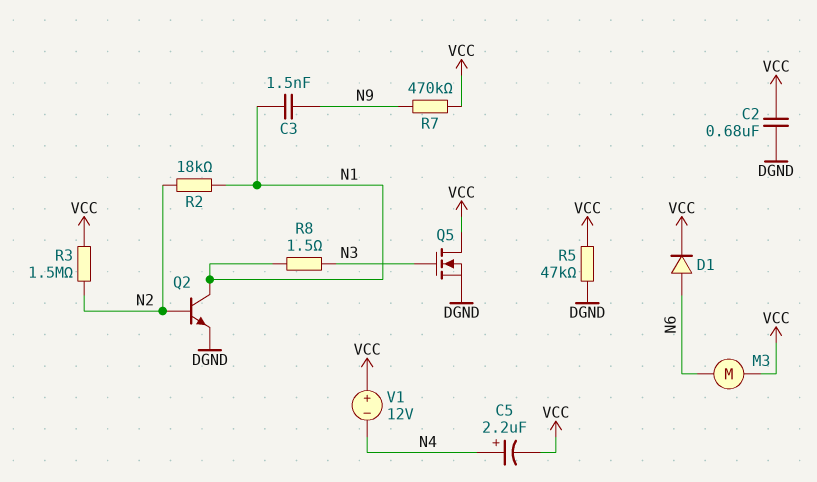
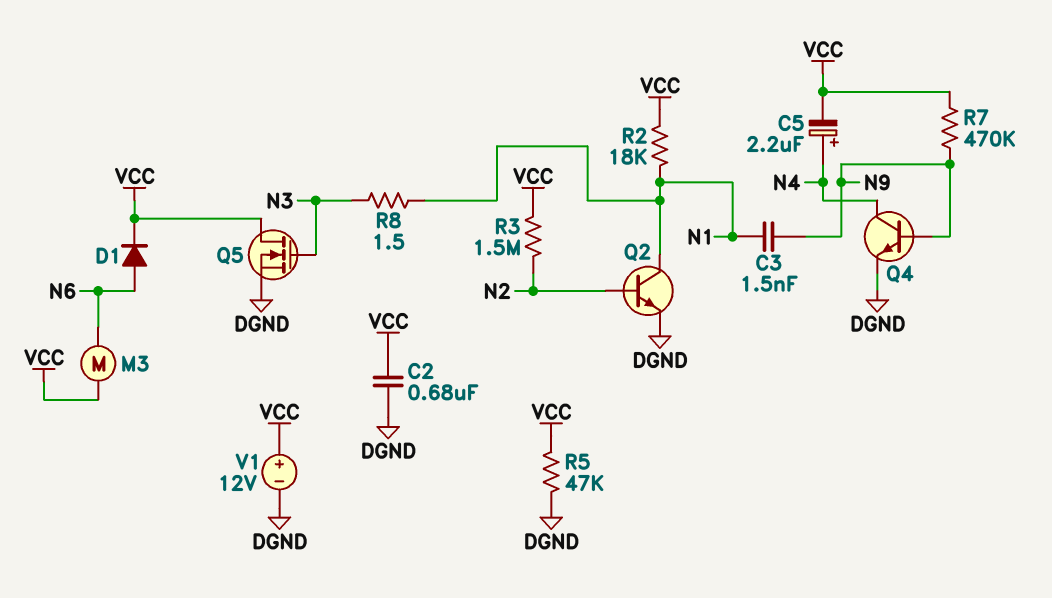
Q4: none -> NPN (B N9, C N4, E DGND)
R2: 18k (N1, N2) -> 18k (N1, VCC)
V1: 12V (plus VCC, minus N4) -> 12V (plus VCC, minus DGND)

